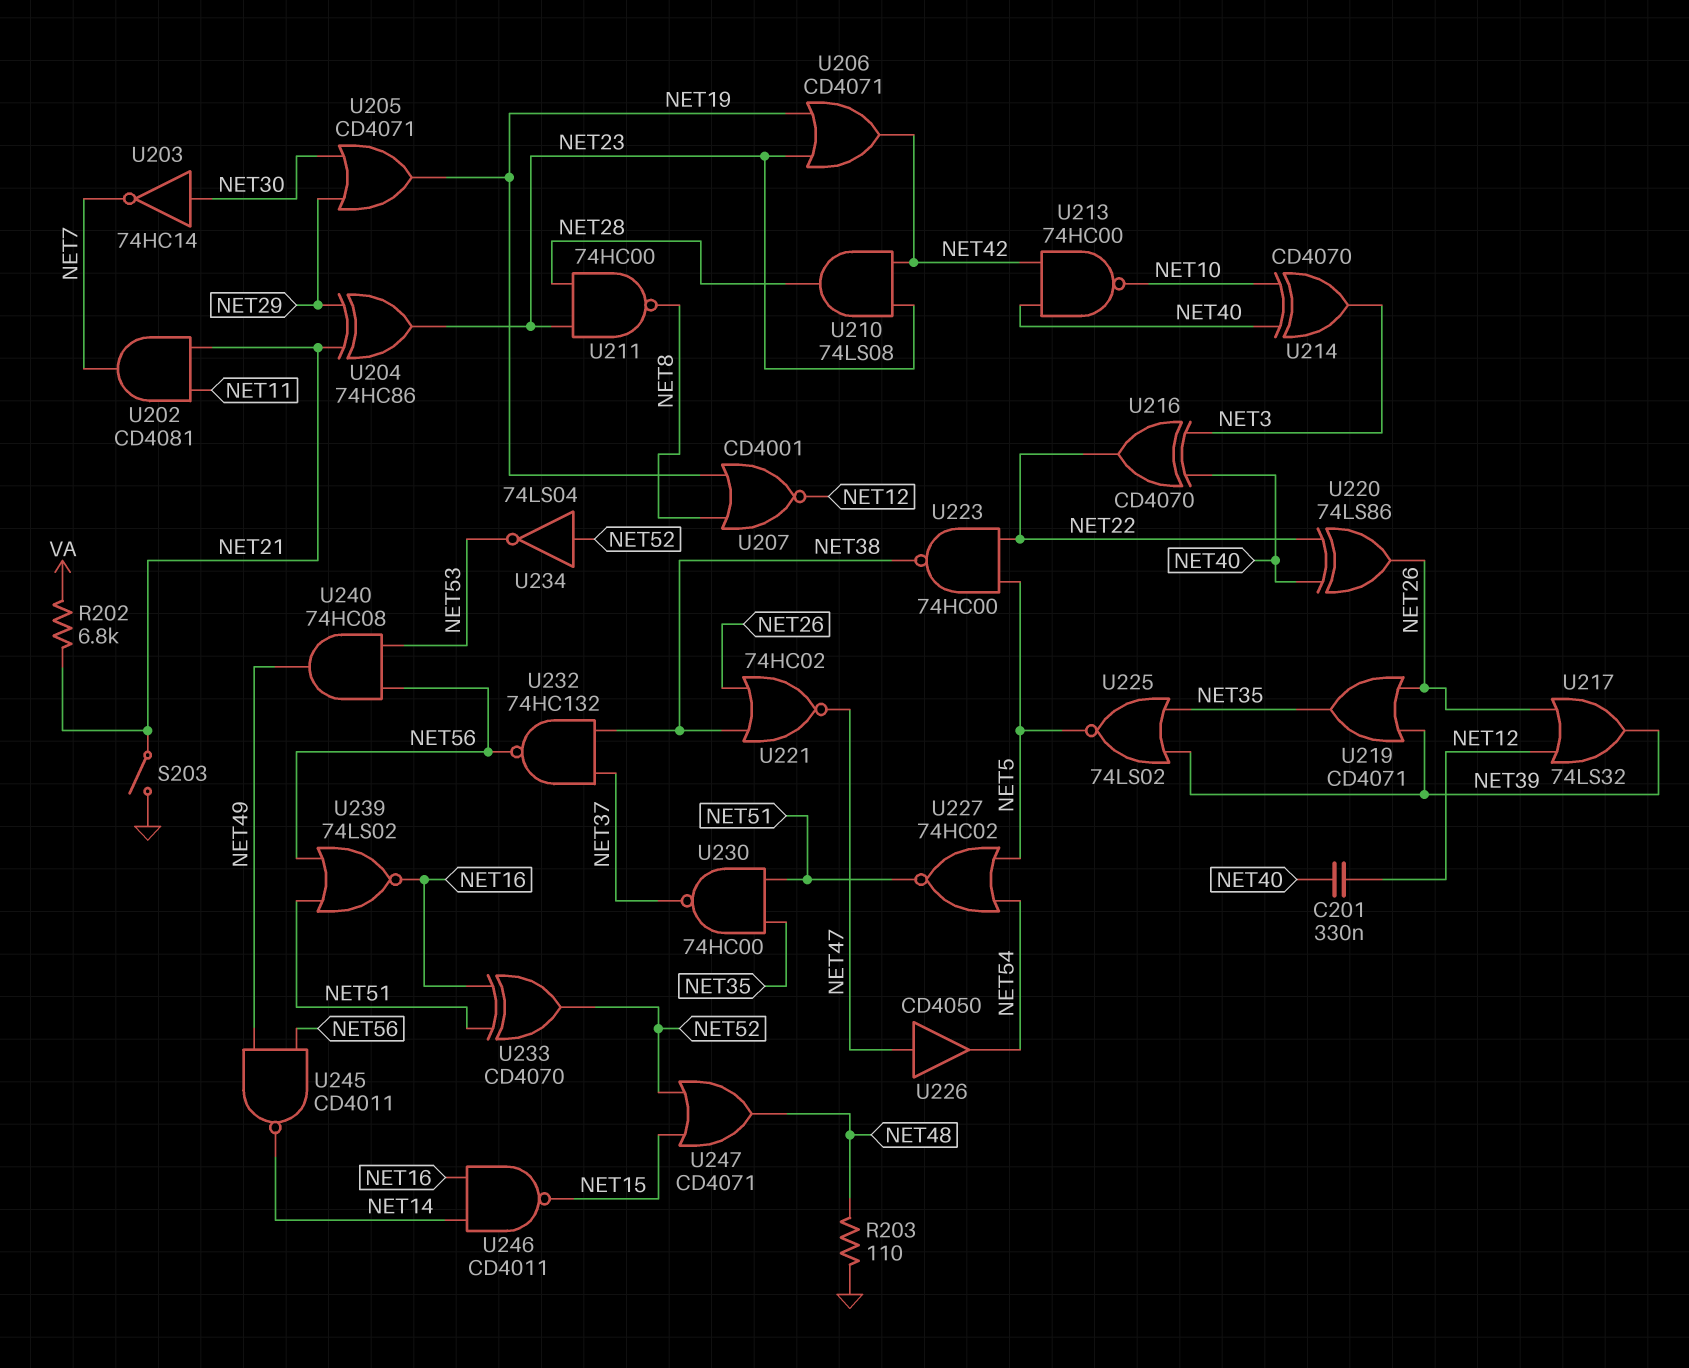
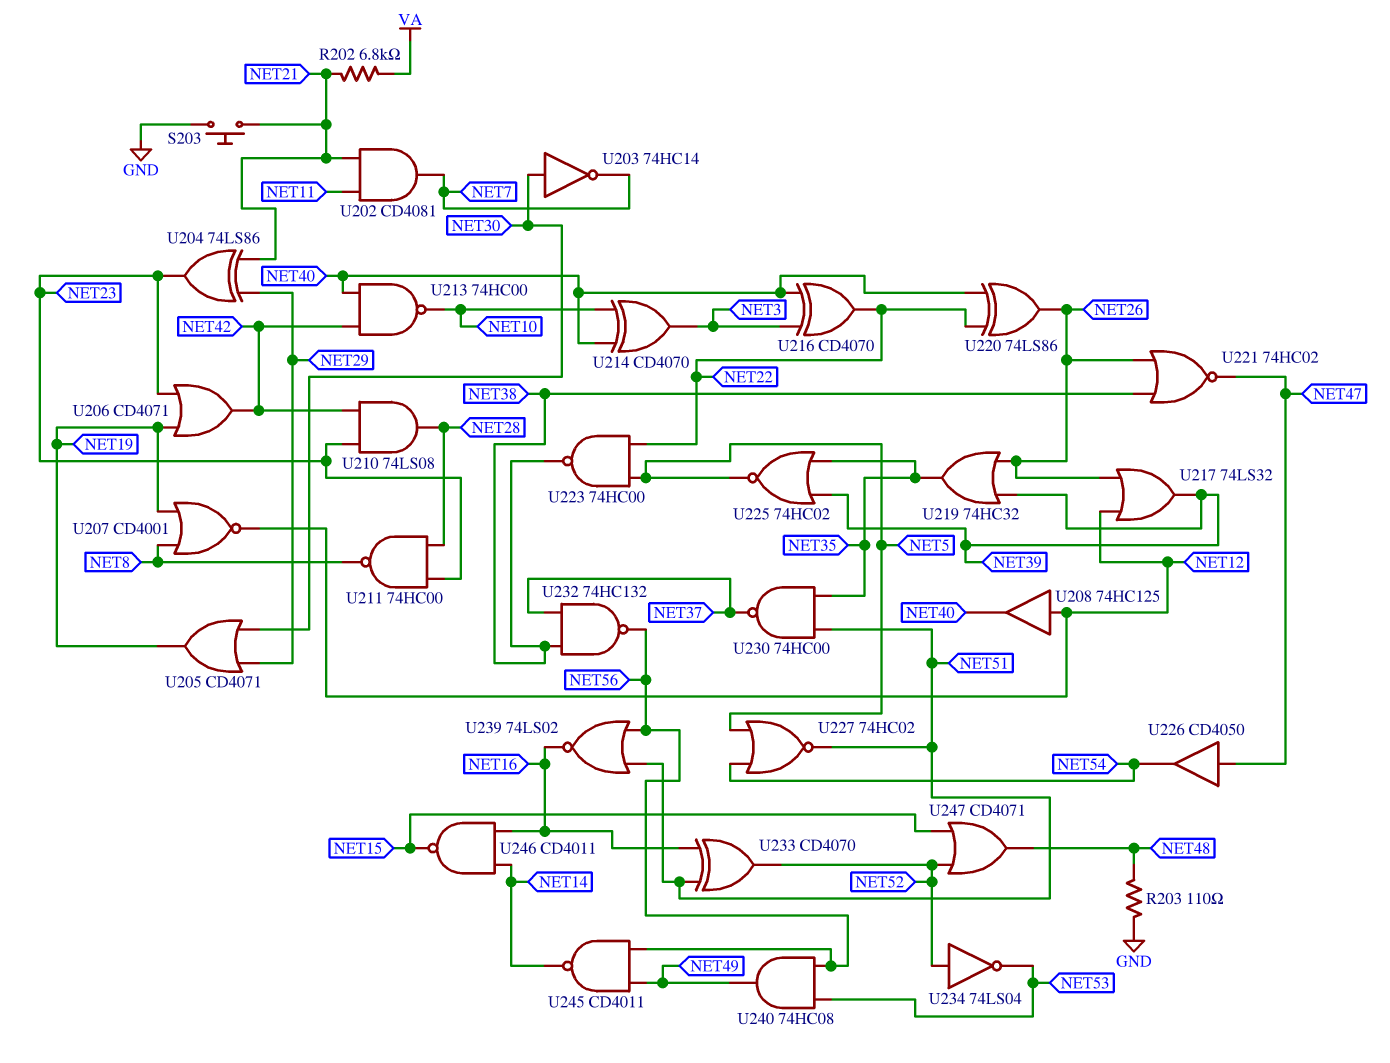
C201: 330nF (NET12, NET40) -> none
S203: switch (GND, NET21) -> button (GND, NET21)
U204: XOR 74HC86 (in NET21, in NET29, out NET23) -> XOR 74LS86 (in NET21, in NET29, out NET23)
U208: none -> buffer 74HC125 (in NET12, out NET40)
U219: OR CD4071 (in NET26, in NET39, out NET35) -> OR 74HC32 (in NET26, in NET39, out NET35)
U225: NOR 74LS02 (in NET35, in NET39, out NET5) -> NOR 74HC02 (in NET35, in NET39, out NET5)

